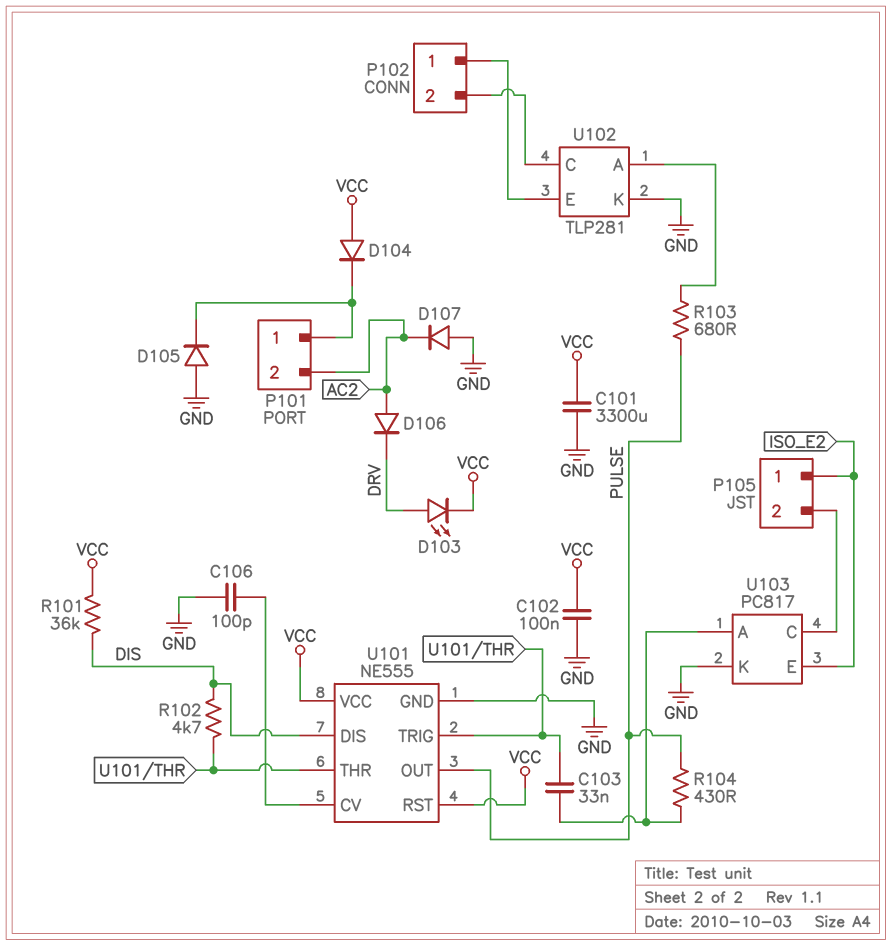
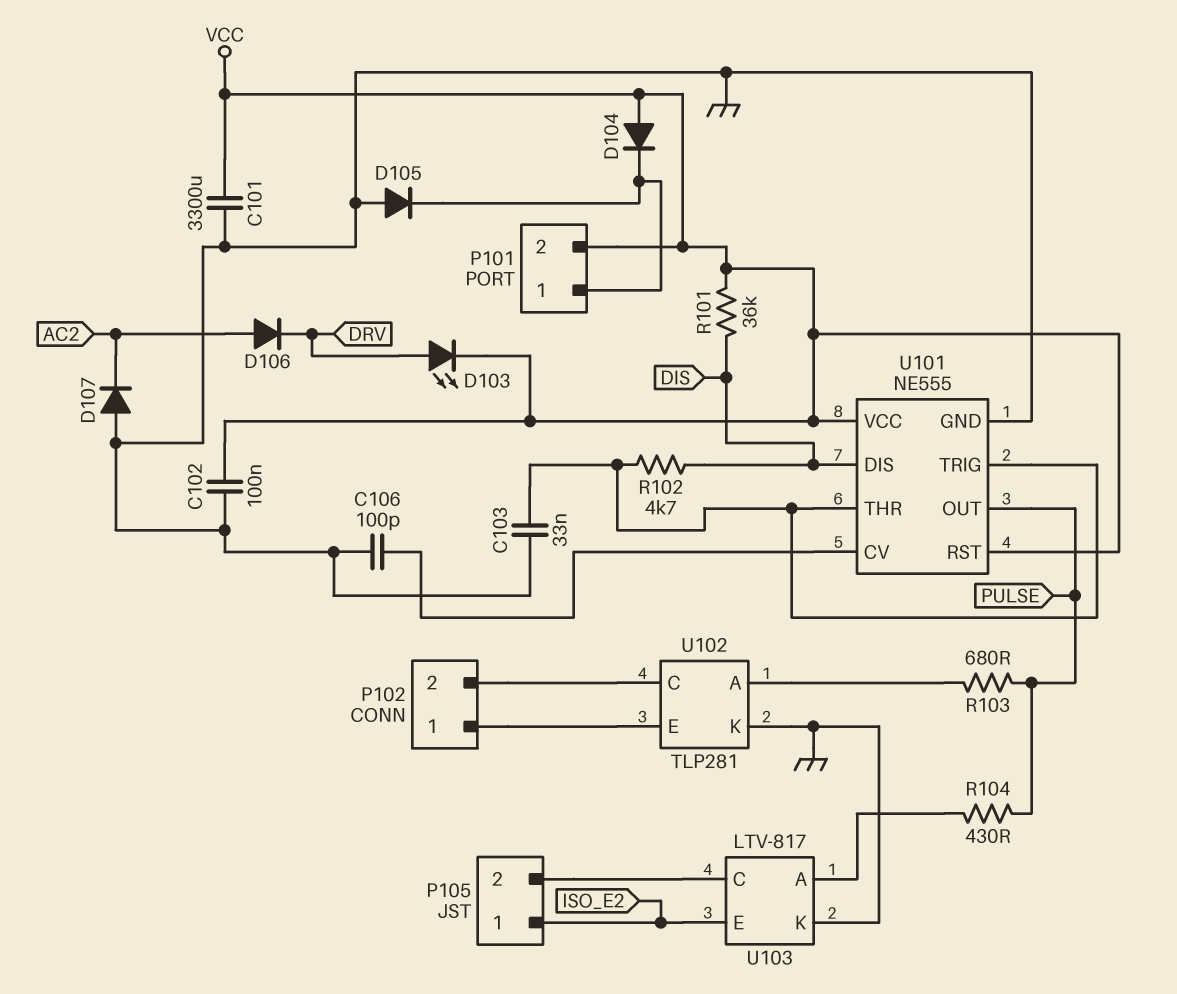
C103: 33nF (U101/THR, U103/A) -> 33nF (GND, U101/THR)
P101 pin 2: AC2 -> VCC
U103: PC817 -> LTV-817

